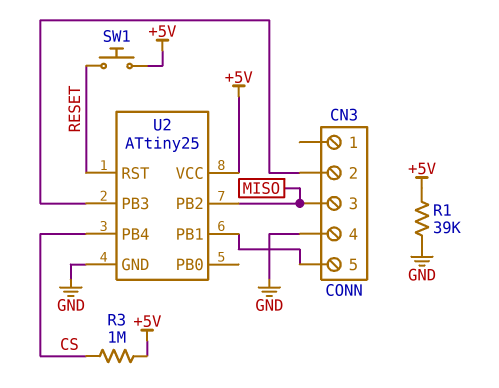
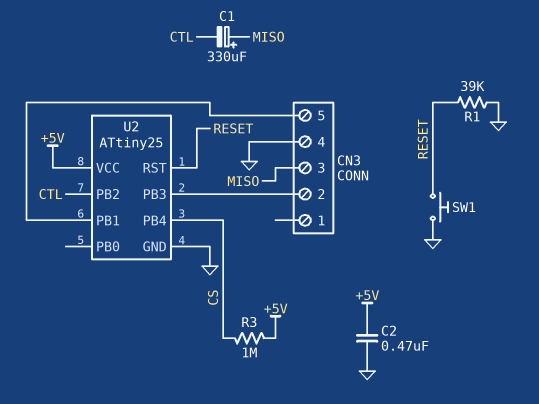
C1: none -> 330uF (plus MISO, minus CTL)
C2: none -> 470nF (+5V, GND)
R1: 39k (+5V, GND) -> 39k (GND, RESET)
SW1: button (+5V, RESET) -> button (GND, RESET)
U2 pin PB2: MISO -> CTL

